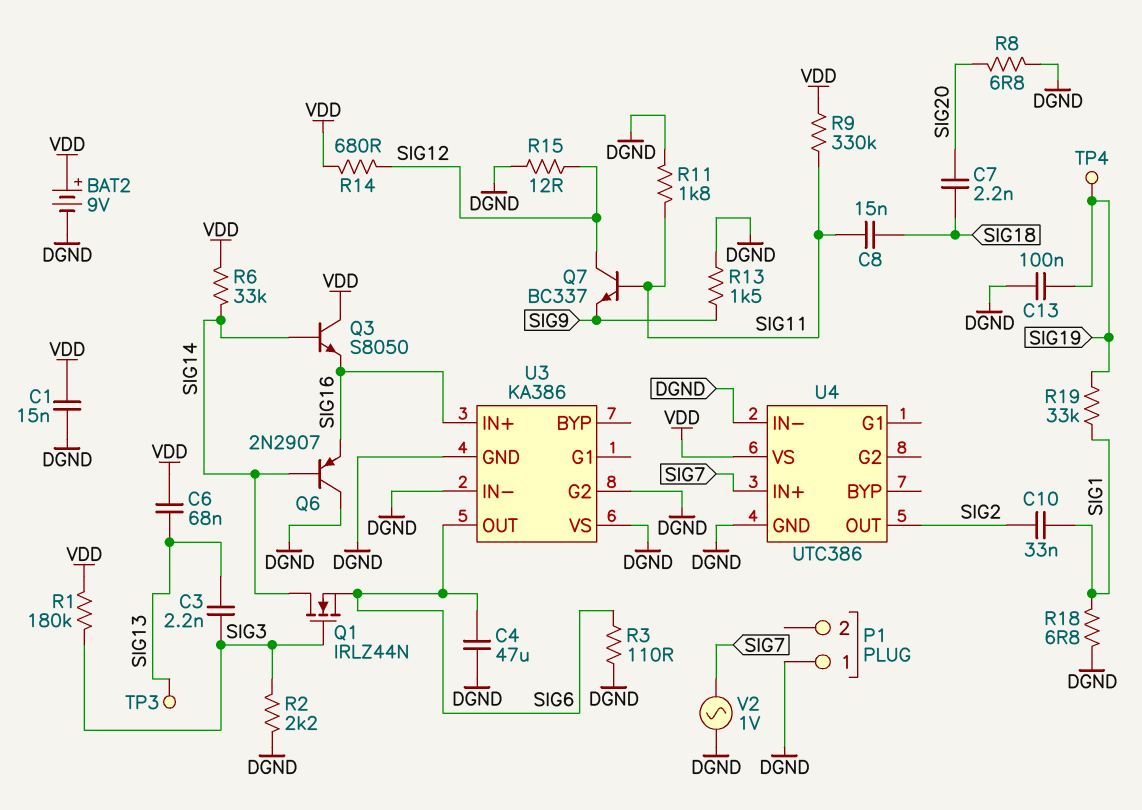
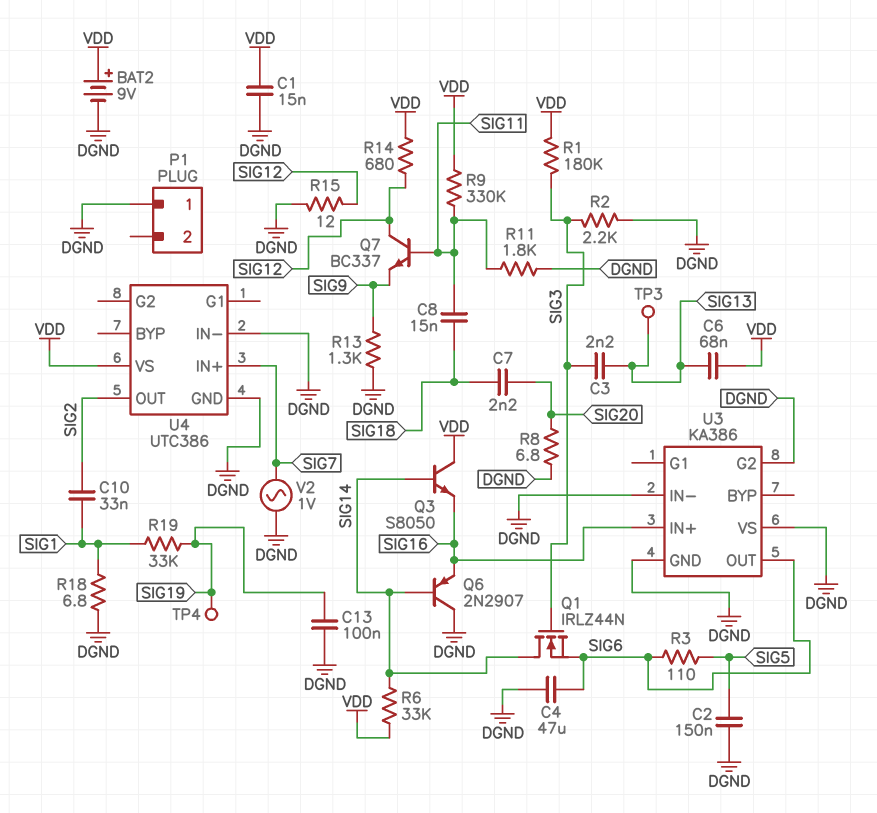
C2: none -> 150nF (DGND, SIG5)
R3: 110 (DGND, SIG6) -> 110 (SIG5, SIG6)
R13: 1.5k (DGND, SIG9) -> 1.3k (DGND, SIG9)

